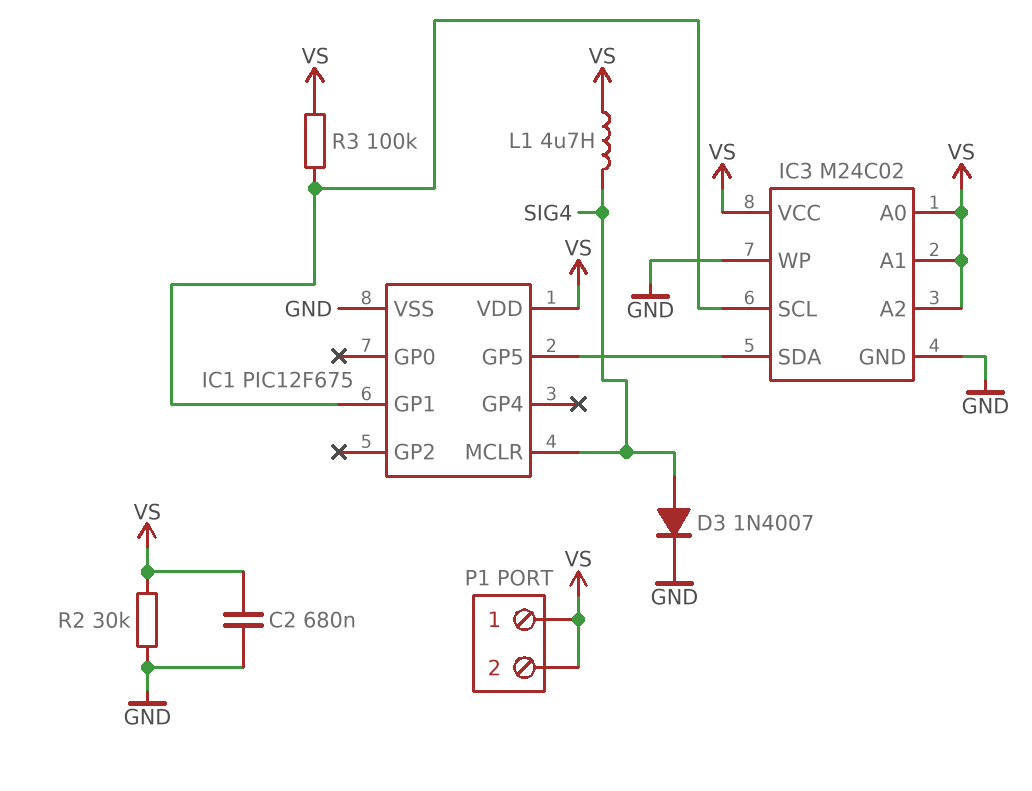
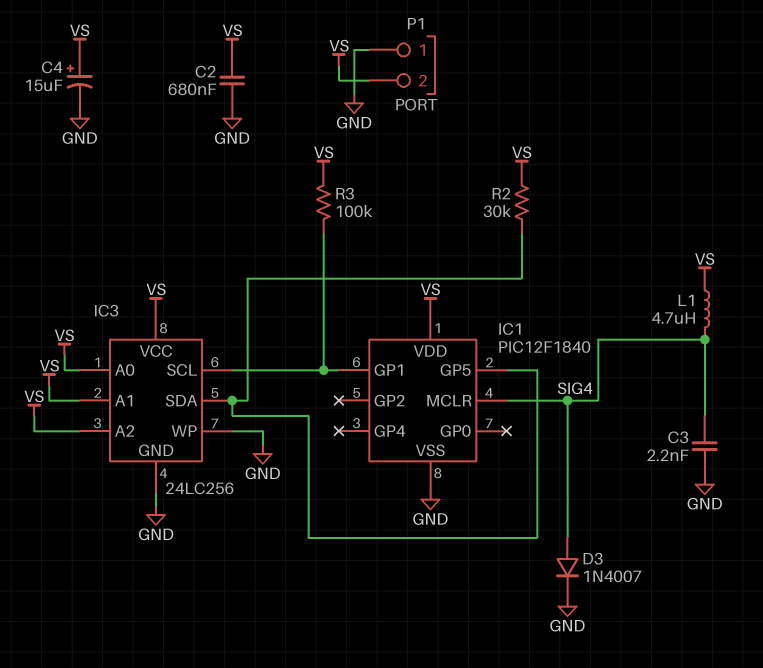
C3: none -> 2.2nF (GND, SIG4)
C4: none -> 15uF (plus VS, minus GND)
IC1: PIC12F675 -> PIC12F1840
IC3: M24C02 -> 24LC256
P1 pin 1: VS -> GND
R2: 30k (GND, VS) -> 30k (IC1/GP5, VS)

